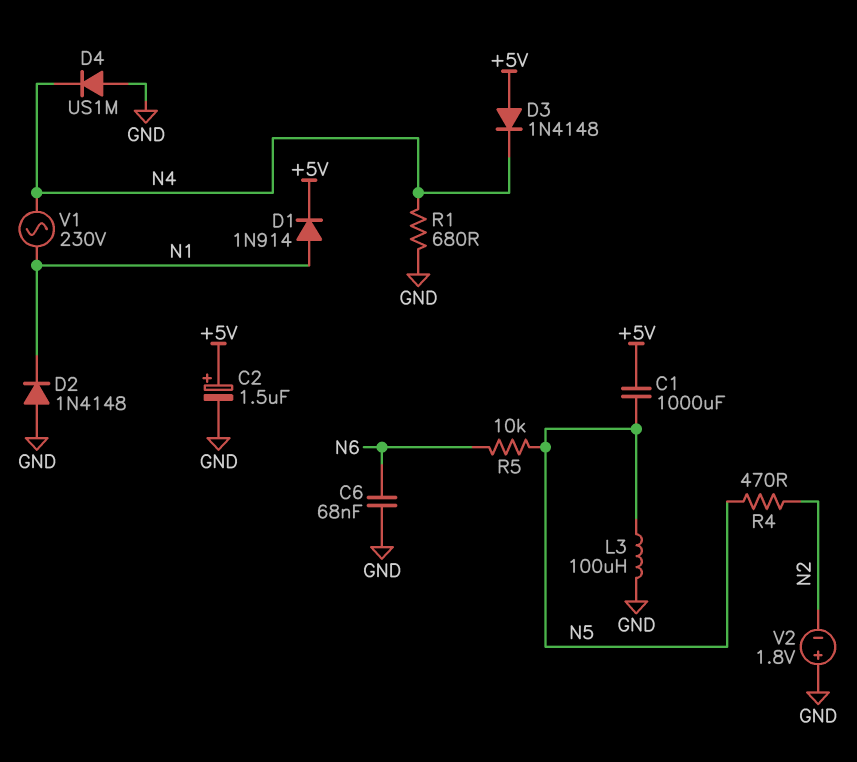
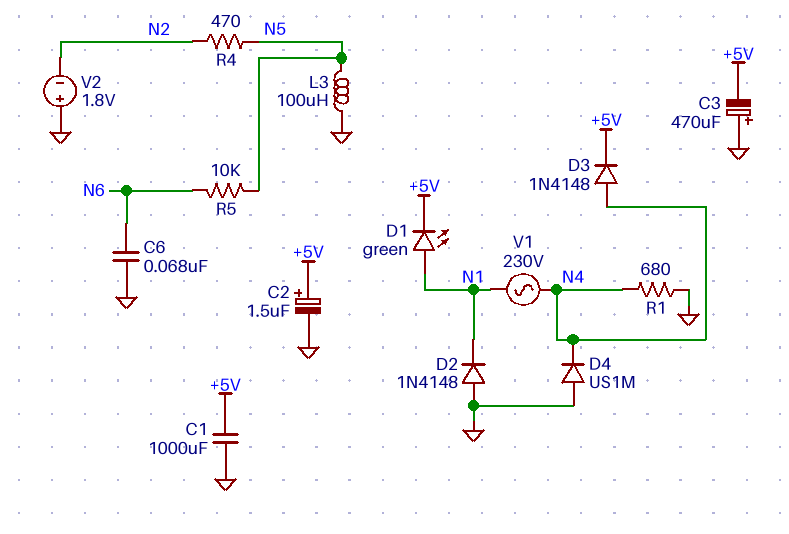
C1: 1000uF (+5V, N5) -> 1000uF (+5V, GND)
C3: none -> 470uF (plus GND, minus +5V)
D1: diode 1N914 (A N1, K +5V) -> LED green (A N1, K +5V)
D3: diode 1N4148 (A +5V, K N4) -> diode 1N4148 (A N4, K +5V)

